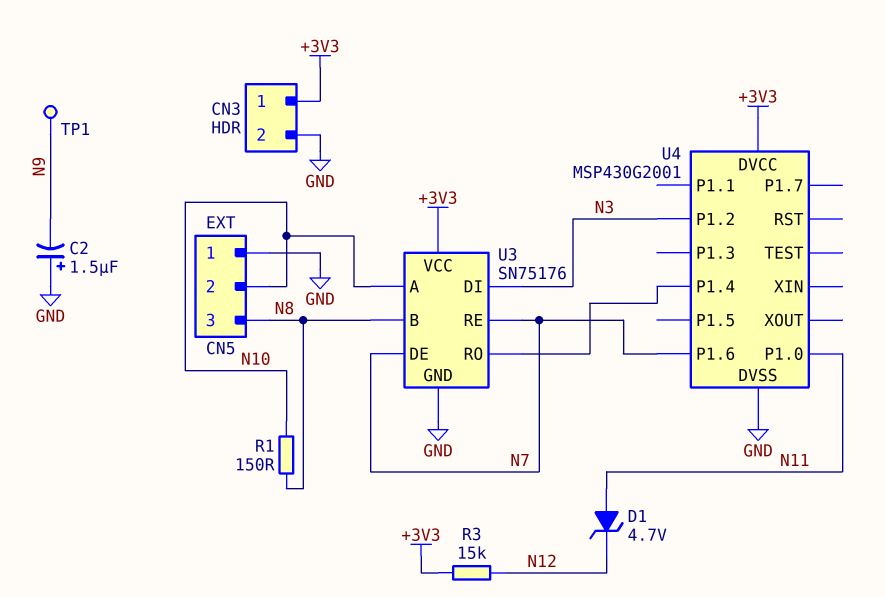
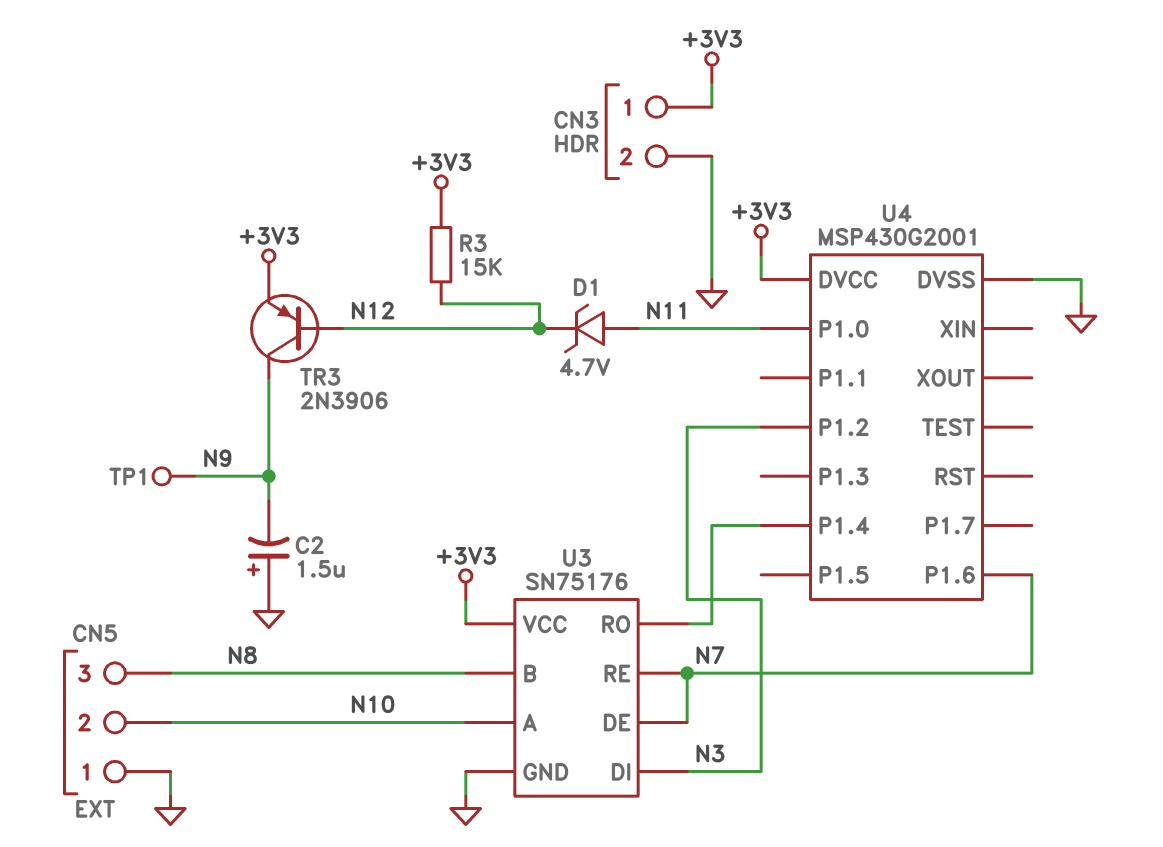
R1: 150 (N8, N10) -> none
TR3: none -> PNP 2N3906 (B N12, C N9, E +3V3)

